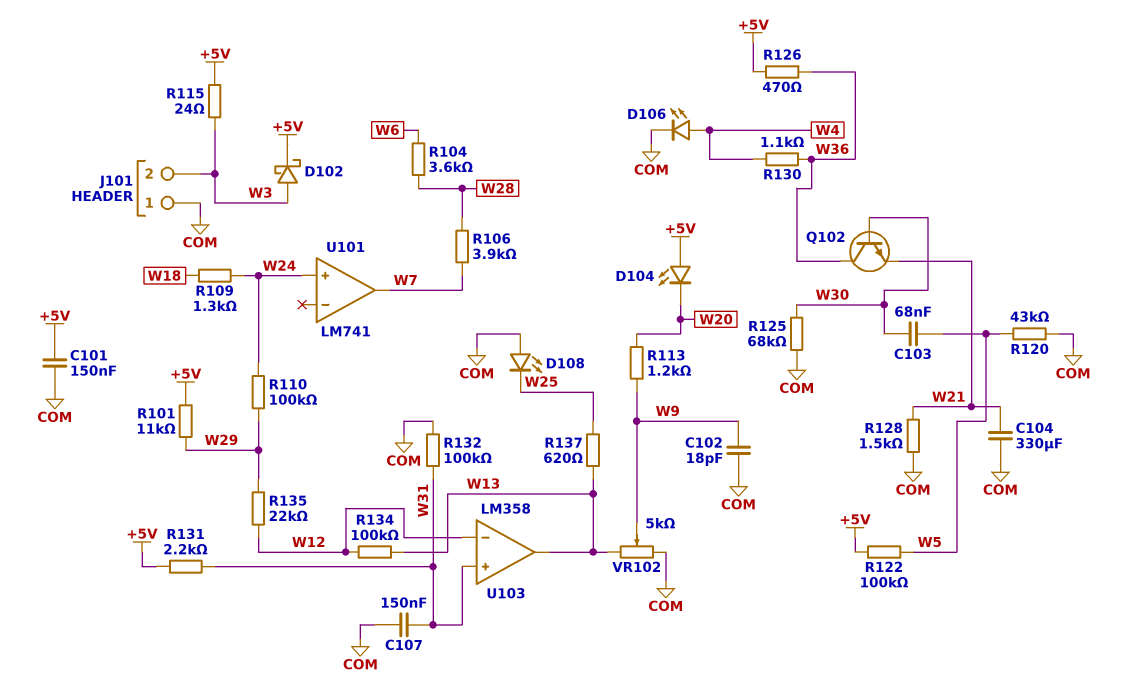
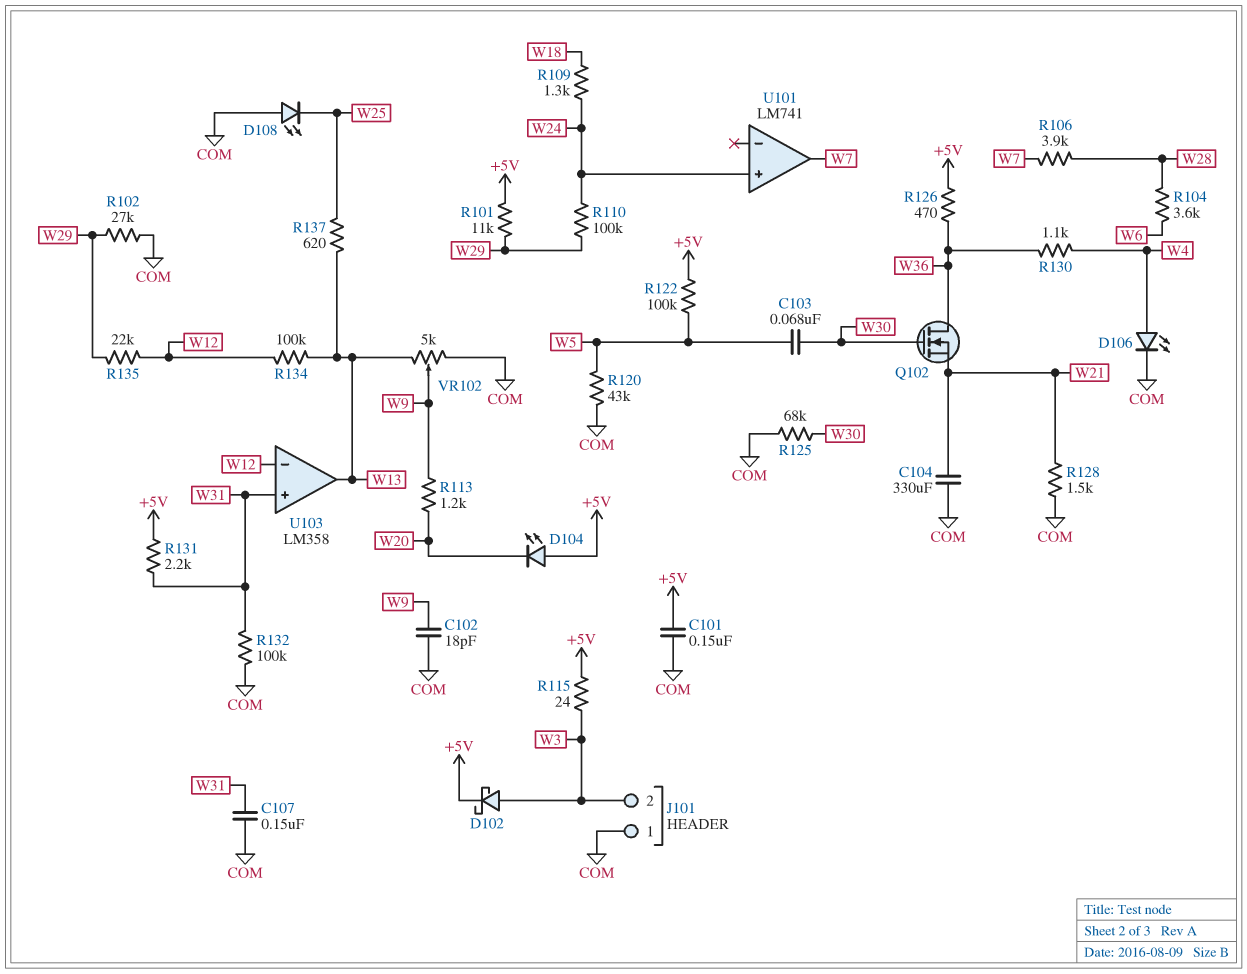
Q102: NPN (B W30, C W36, E W21) -> NMOS (G W30, D W36, S W21)
R102: none -> 27k (COM, W29)

